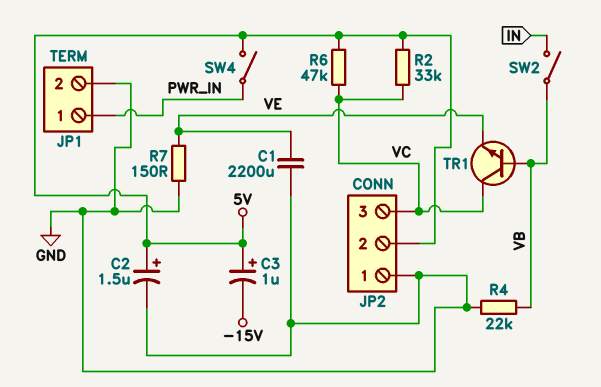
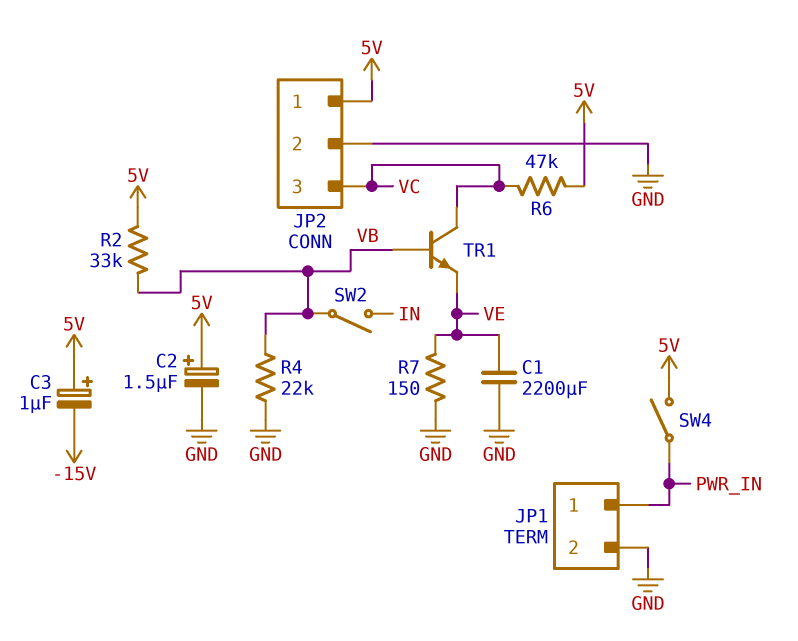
JP2 pin 1: GND -> 5V
JP2 pin 2: 5V -> GND
R2: 33k (5V, VC) -> 33k (5V, VB)

